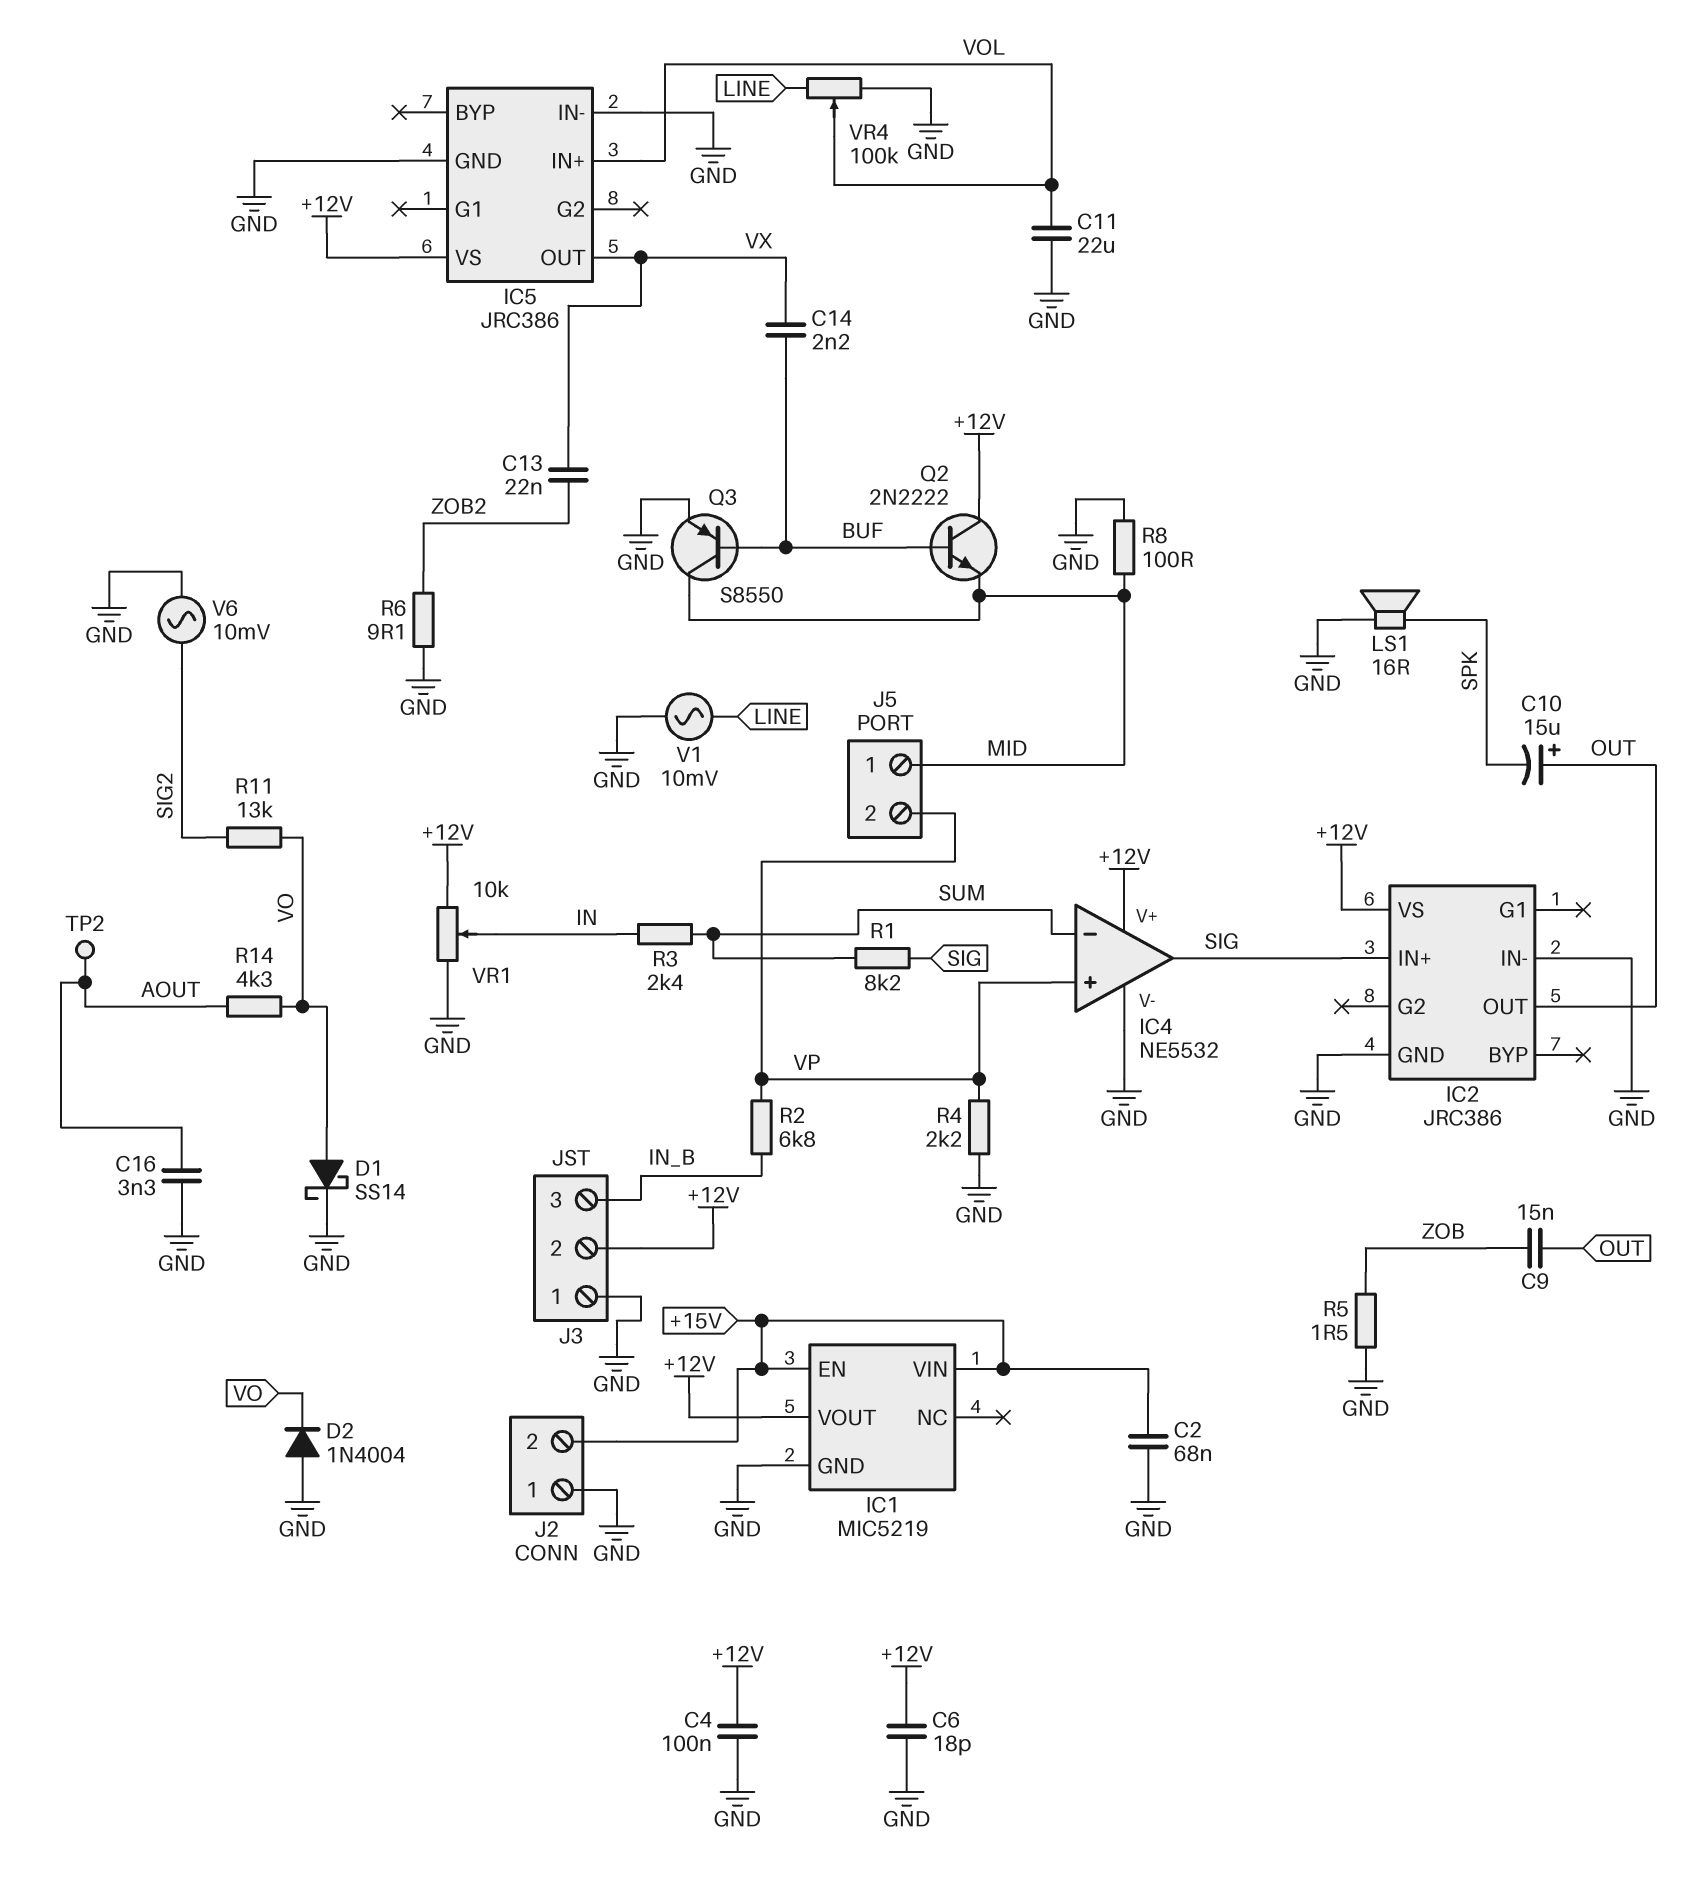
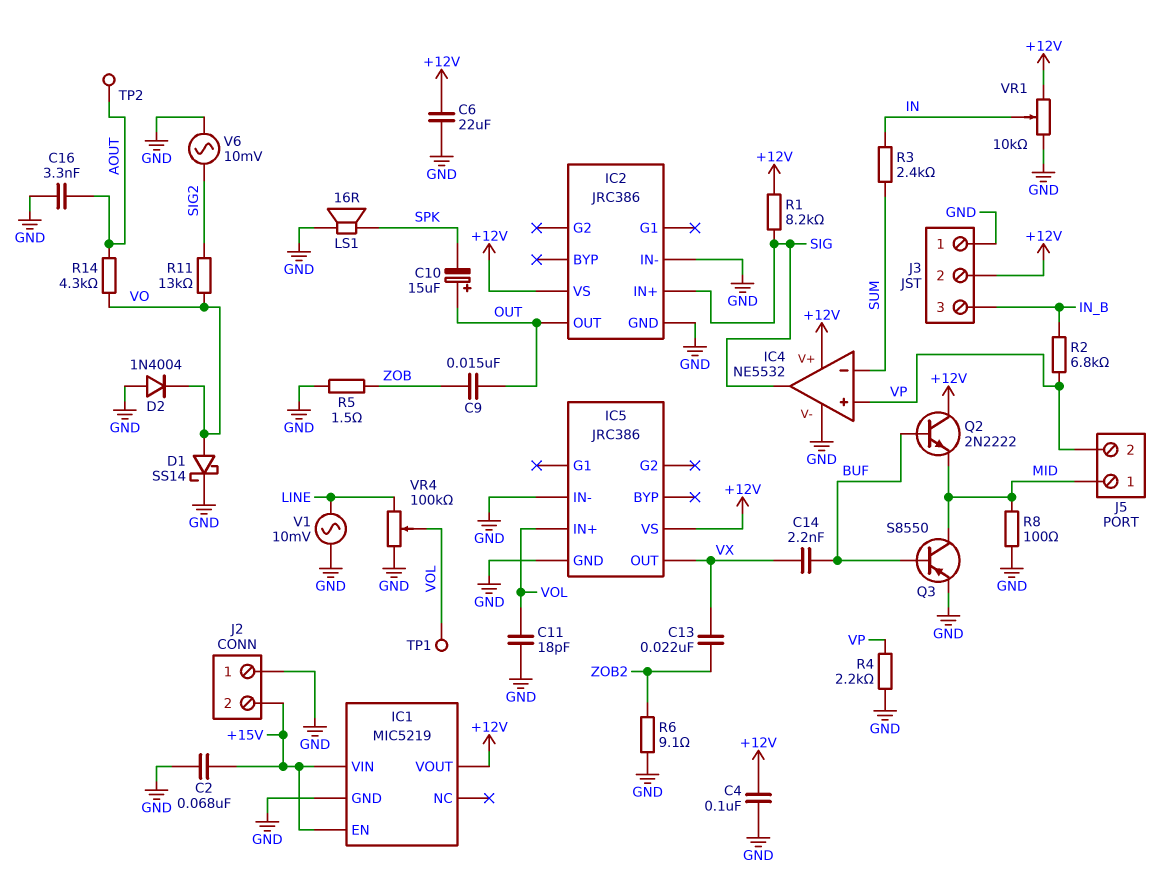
C6: 18pF (+12V, GND) -> 22uF (+12V, GND)
C11: 22uF (GND, VOL) -> 18pF (GND, VOL)
R1: 8.2k (SIG, SUM) -> 8.2k (+12V, SIG)
TP1: none -> test point (VOL)

